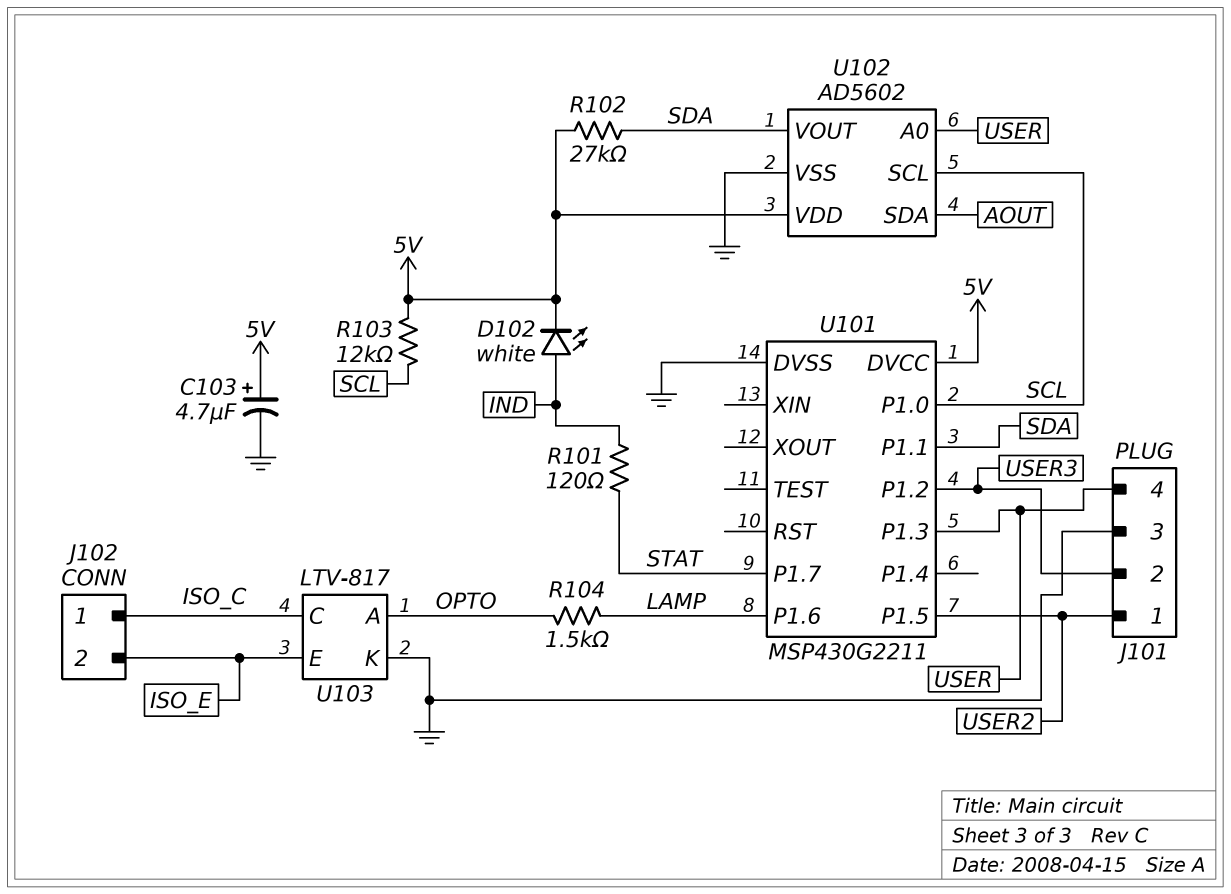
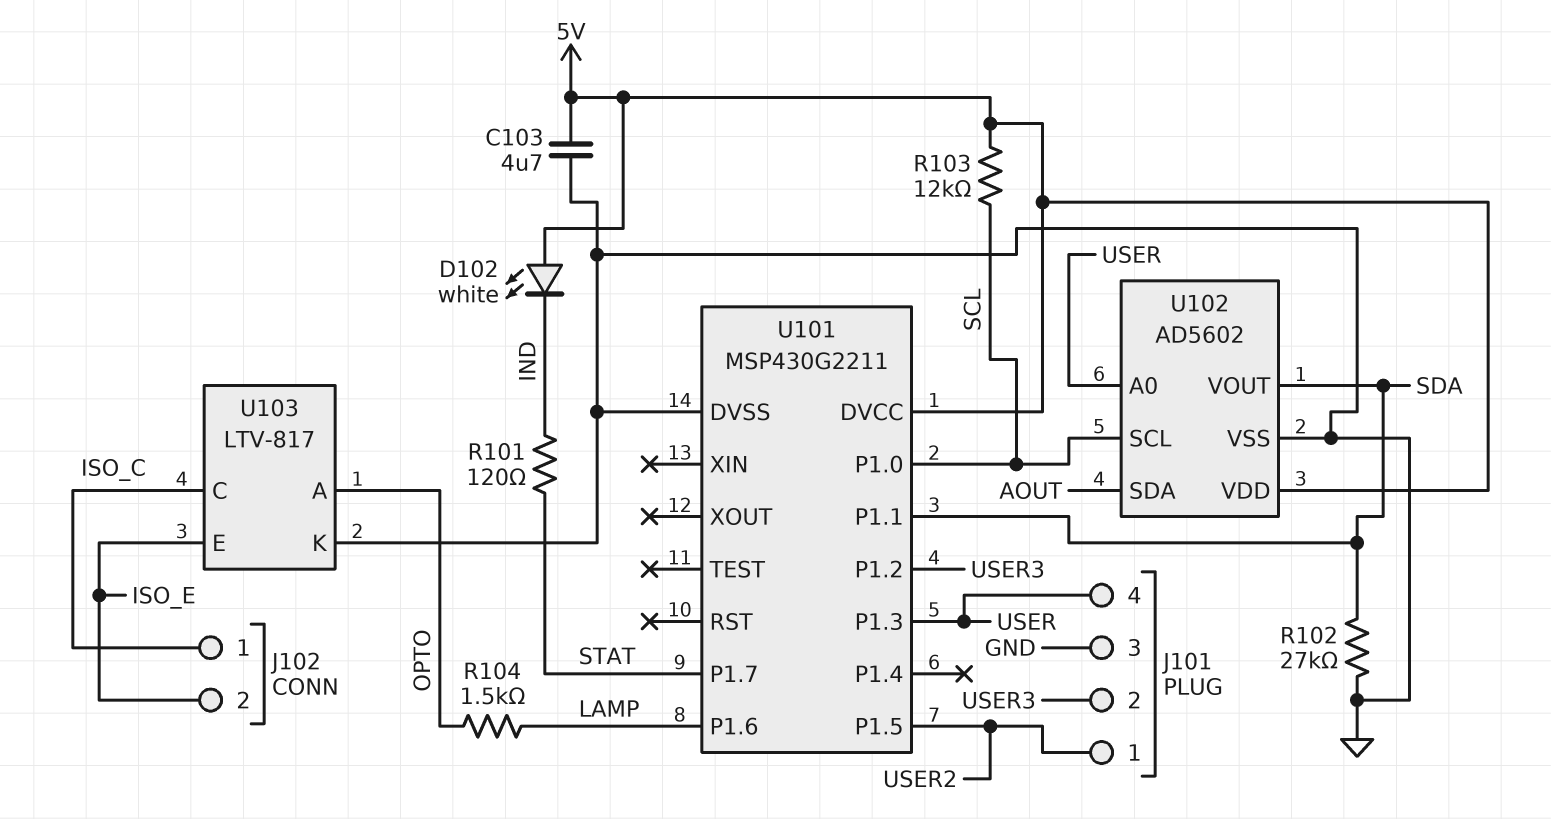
C103: 4.7uF (plus 5V, minus GND) -> 4.7uF (5V, GND)
D102: LED white (A IND, K 5V) -> LED white (A 5V, K IND)
R102: 27k (5V, SDA) -> 27k (GND, SDA)

